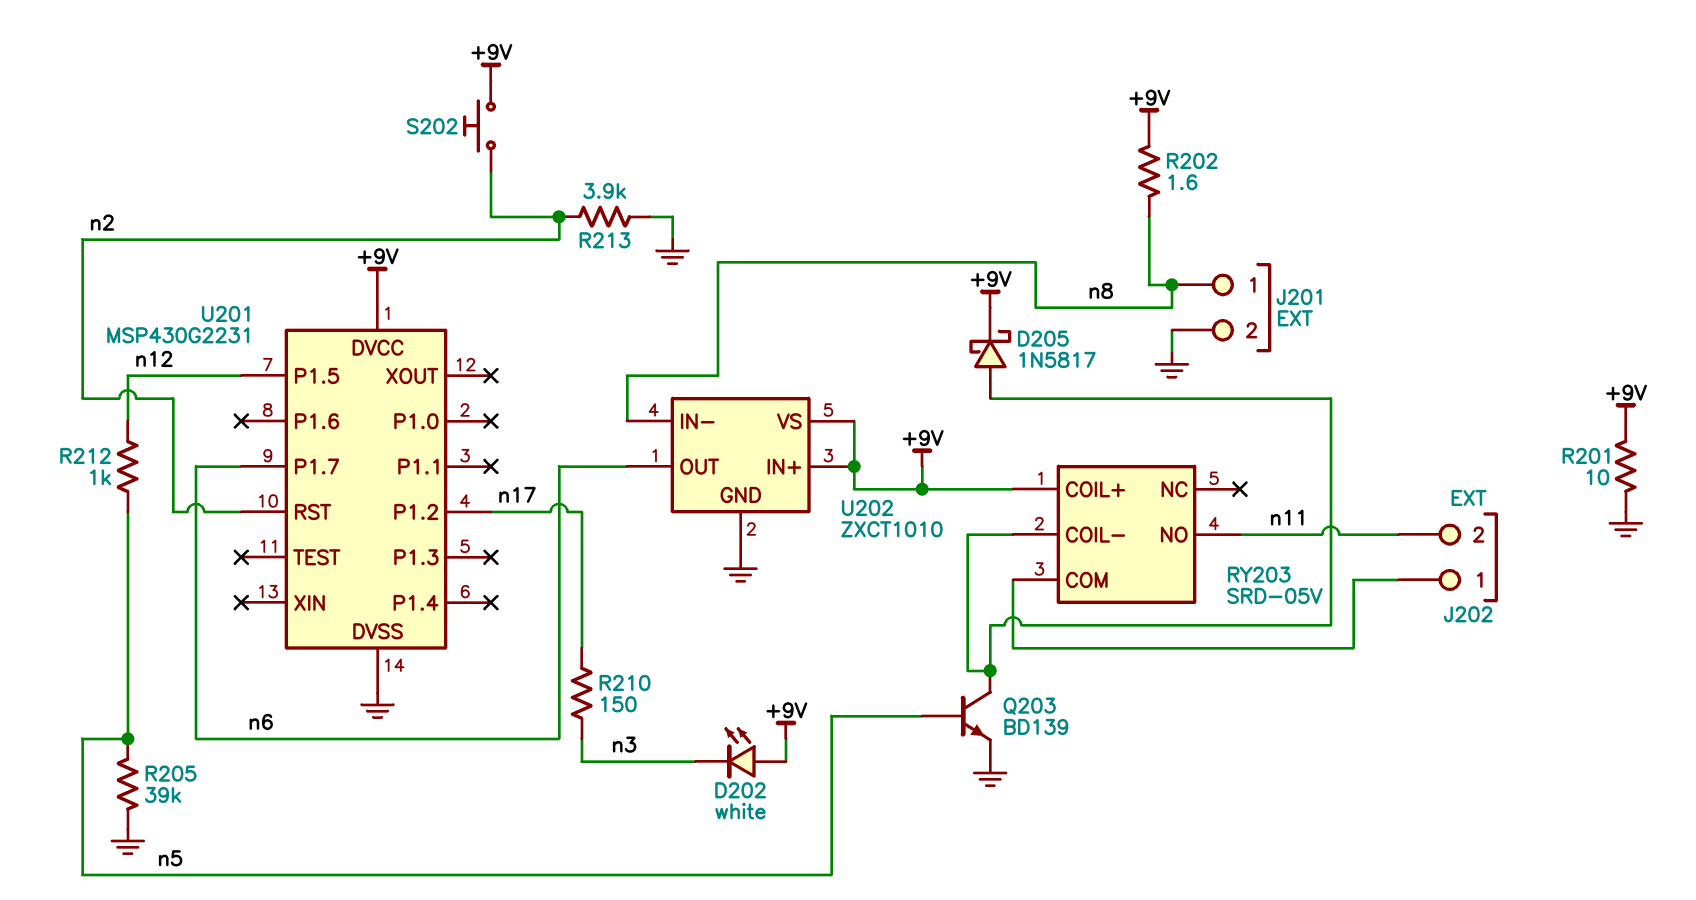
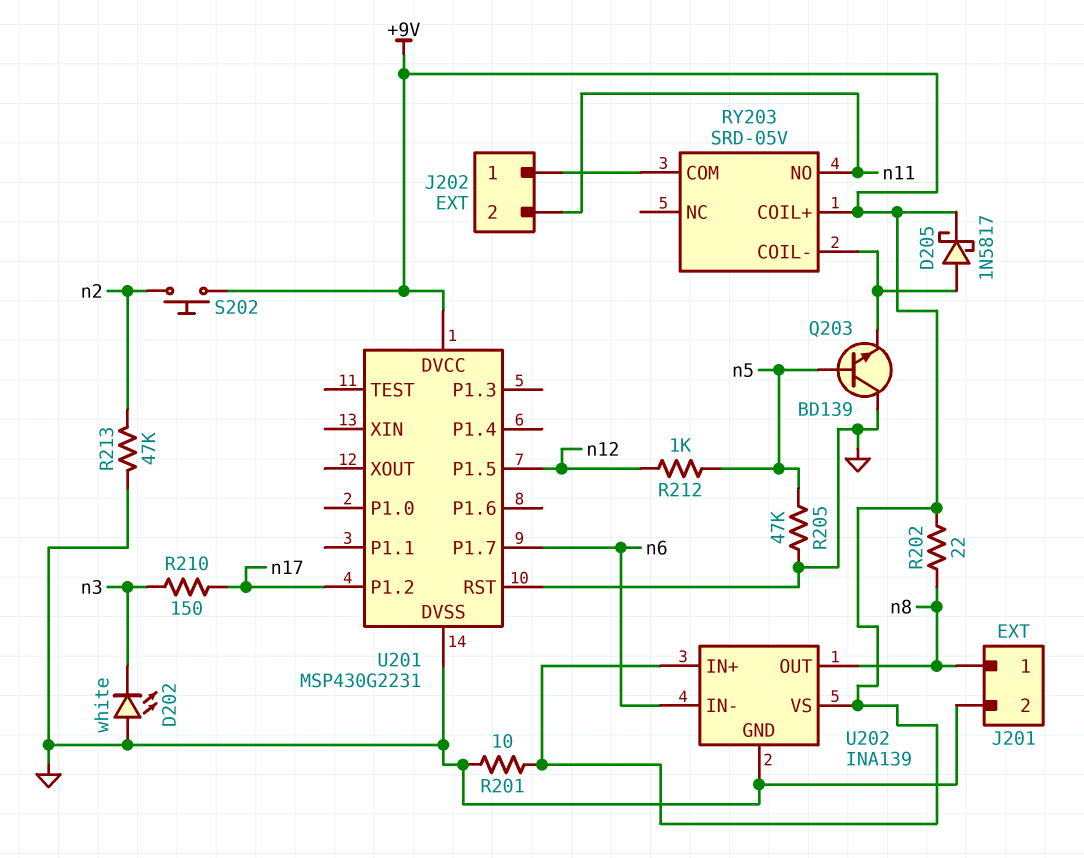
D202: LED white (A +9V, K n3) -> LED white (A GND, K n3)
Q203: NPN BD139 (B n5, C RY203/COIL-, E GND) -> NPN BD139 (B n5, C GND, E RY203/COIL-)
R202: 1.6 (+9V, n8) -> 22 (+9V, n8)
R205: 39k (GND, n5) -> 47k (GND, n5)
R213: 3.9k (GND, n2) -> 47k (GND, n2)
U201 pin RST: n2 -> GND
U202: ZXCT1010 -> INA139
U202 pin IN-: n8 -> n6
U202 pin OUT: n6 -> n8

